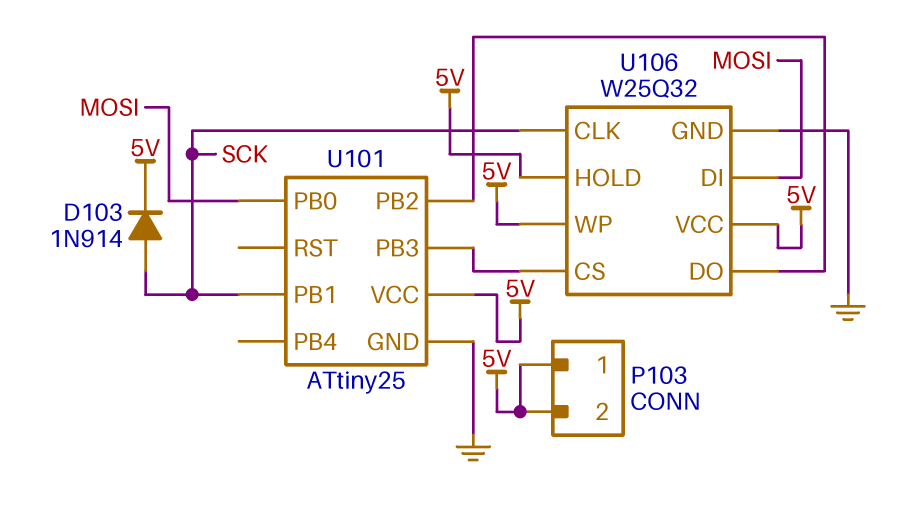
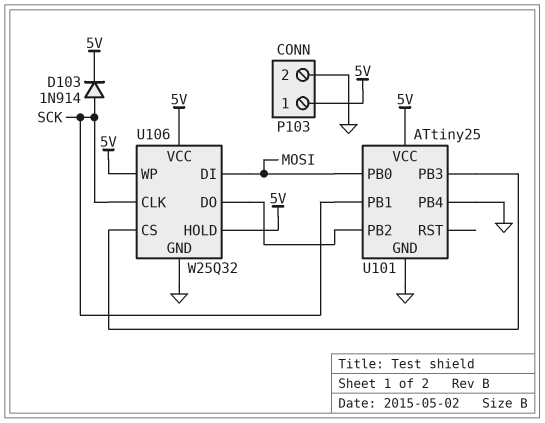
P103 pin 2: 5V -> GND
U101 pin PB4: none -> GND

